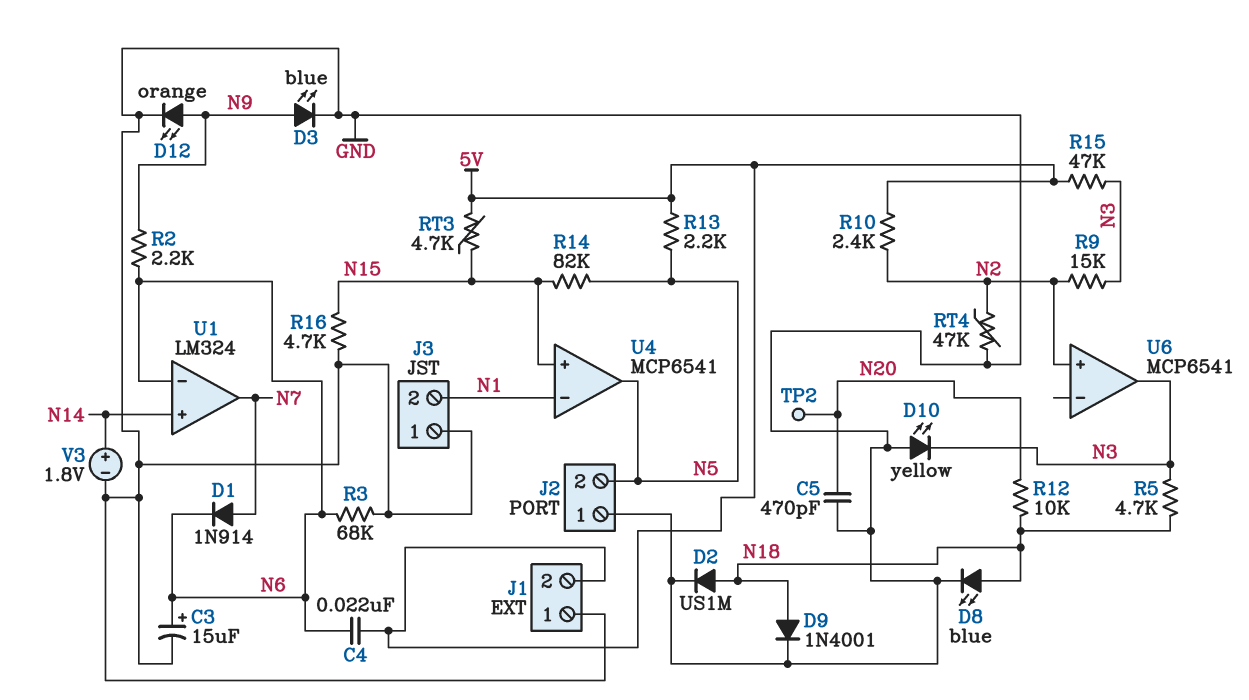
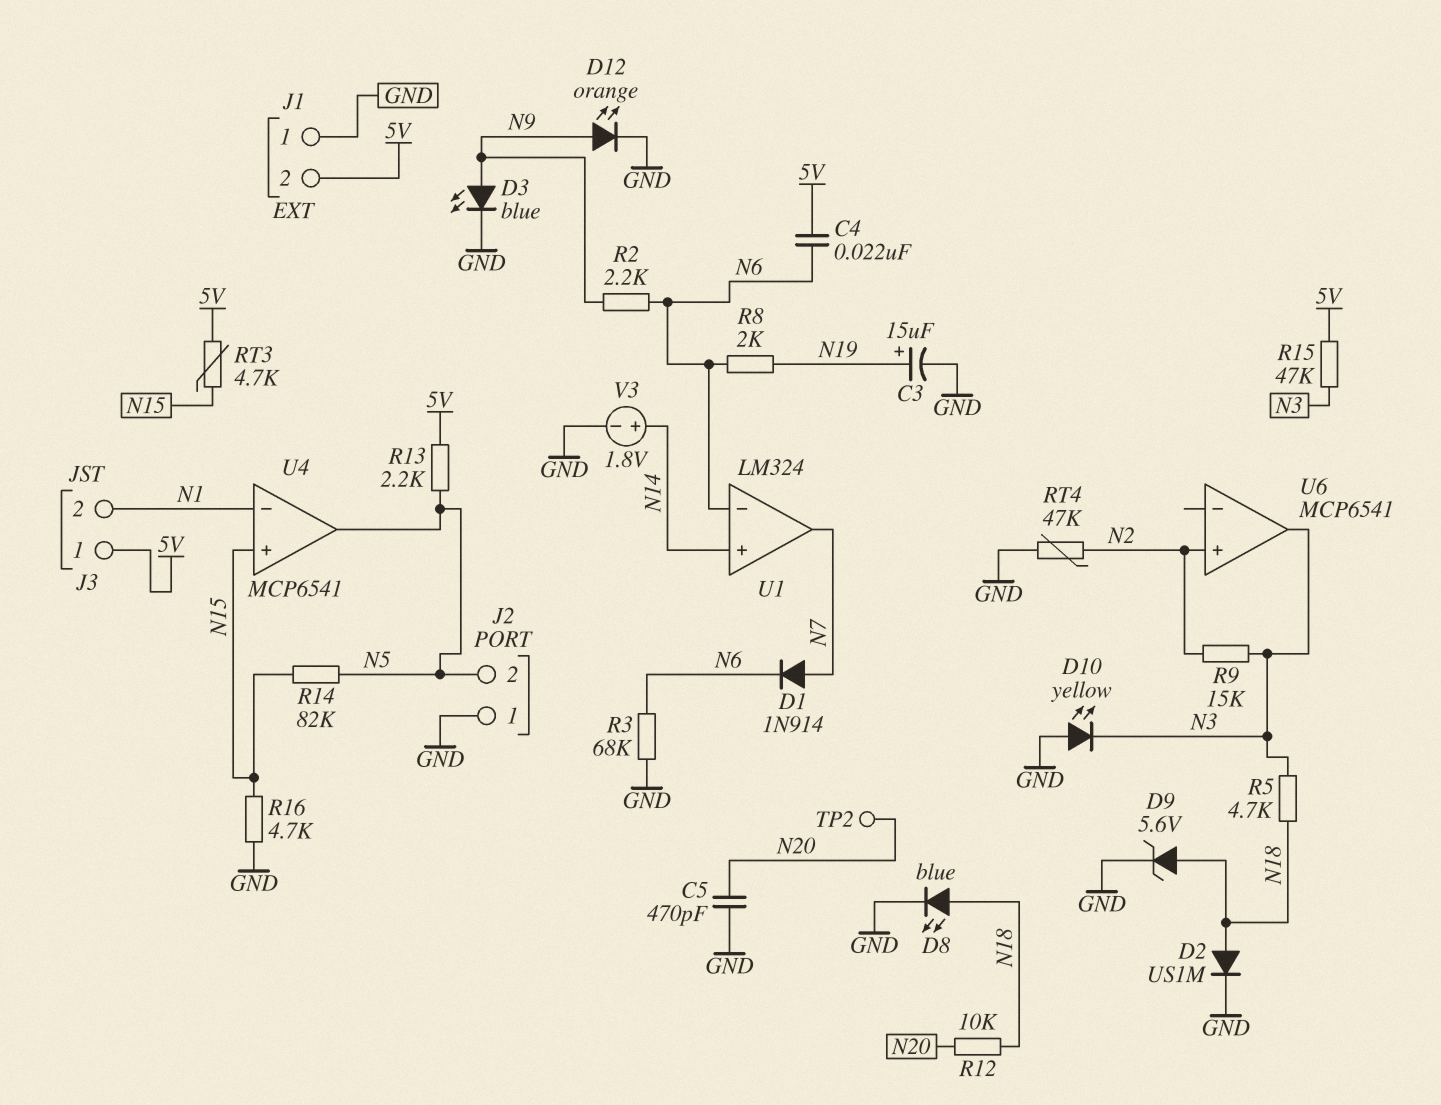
C3: 15uF (plus N6, minus GND) -> 15uF (plus N19, minus GND)
D9: diode 1N4001 (A N18, K GND) -> zener 5.6V (A N18, K GND)
J3 pin 1: GND -> 5V
R8: none -> 2k (N6, N19)
R10: 2.4k (5V, N2) -> none

